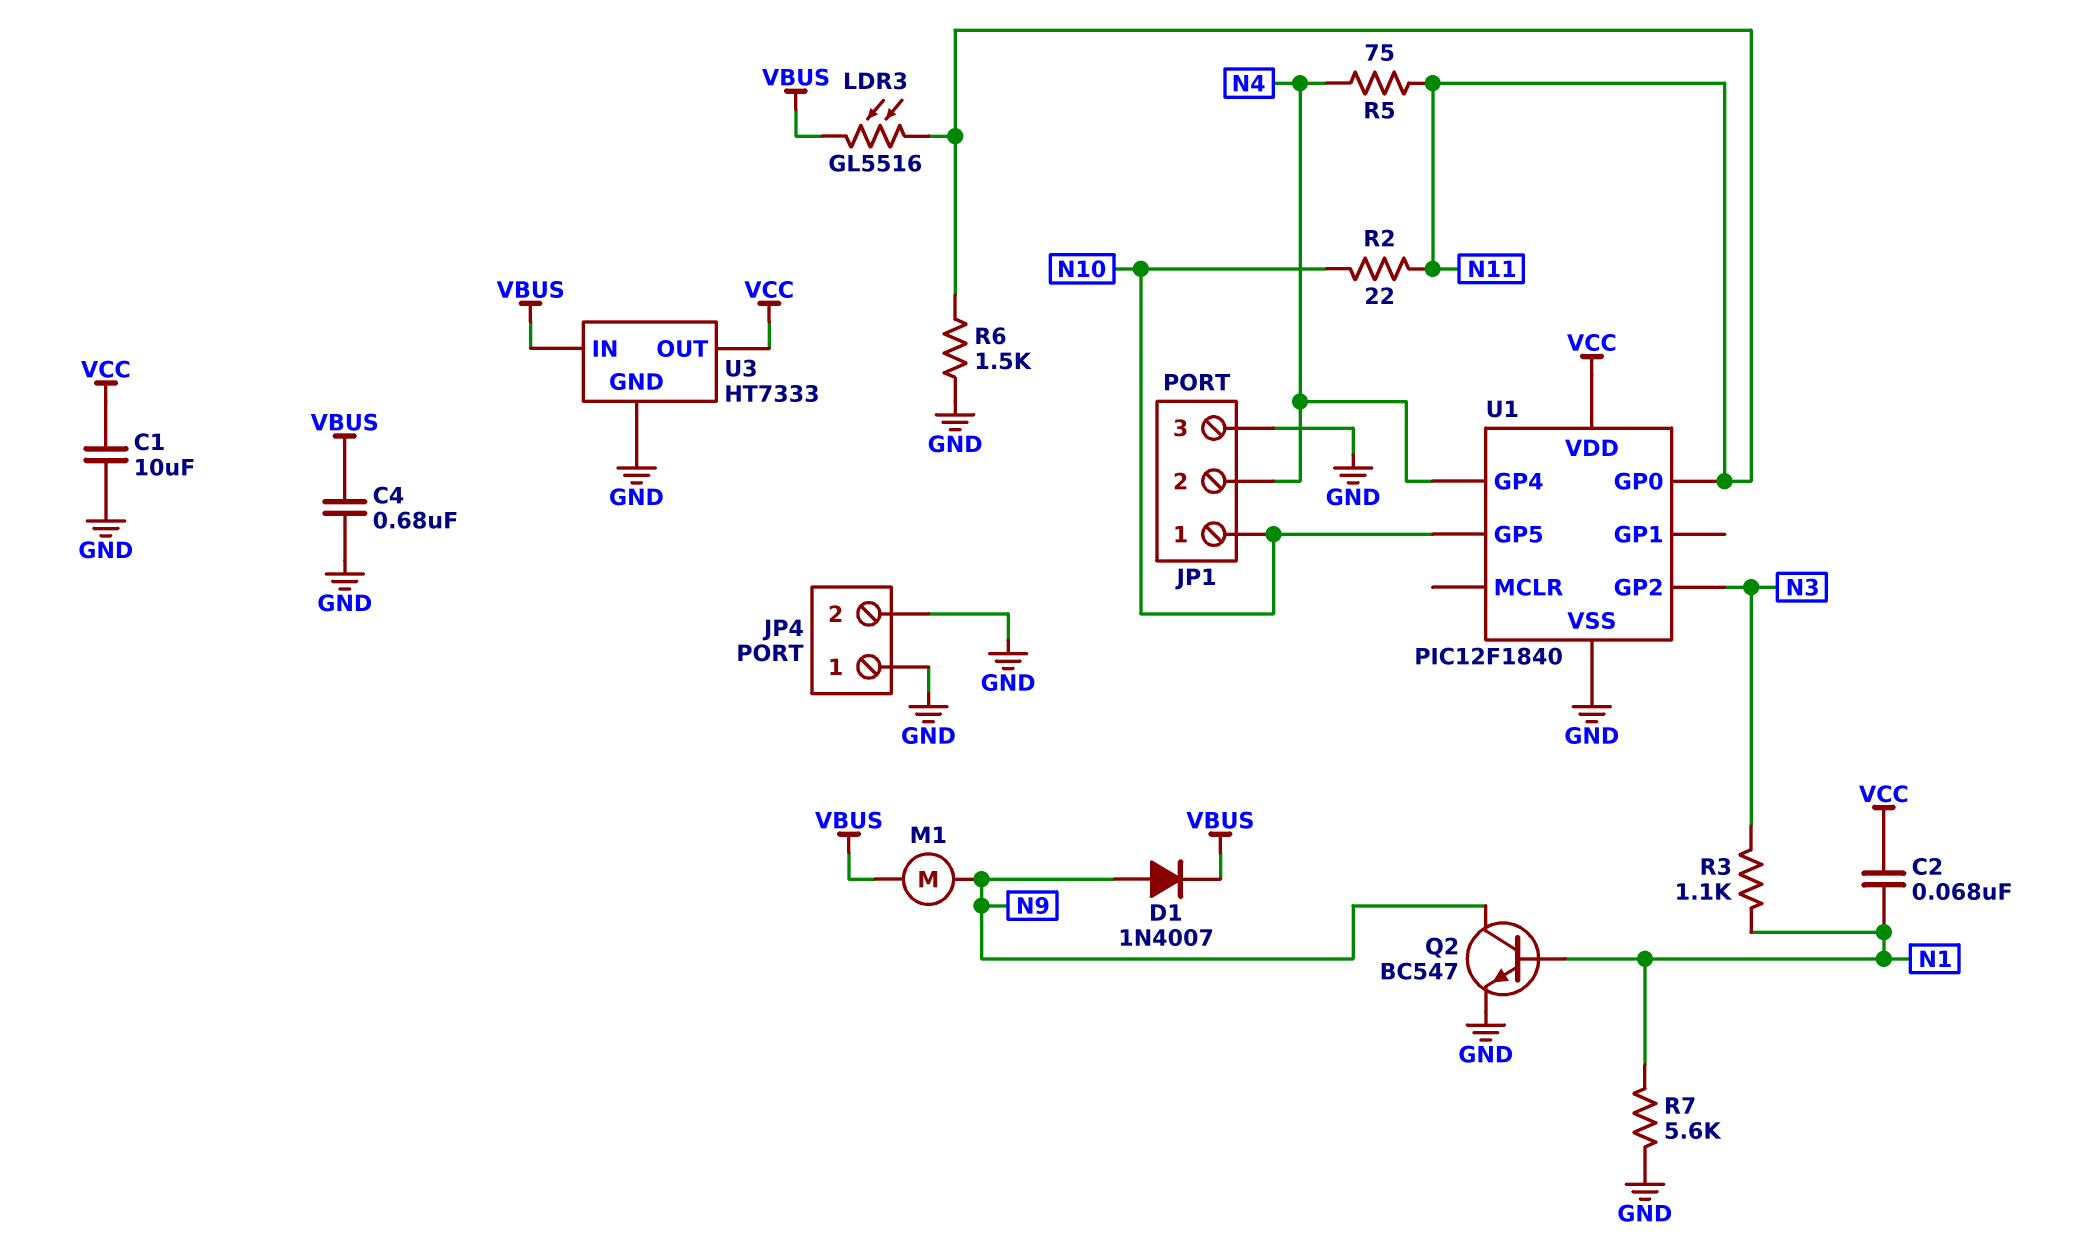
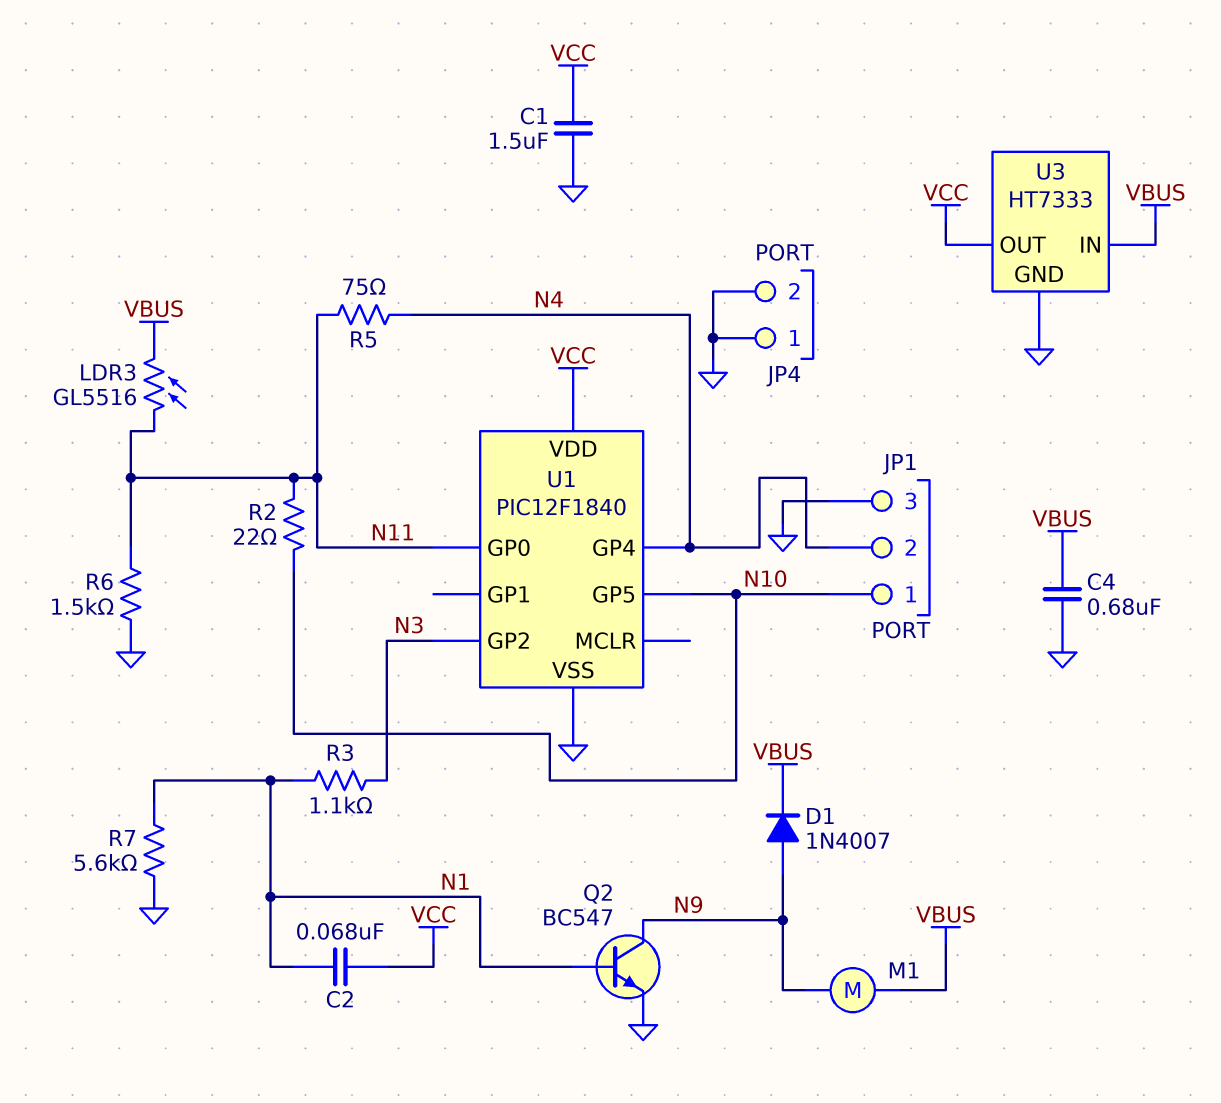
C1: 10uF (GND, VCC) -> 1.5uF (GND, VCC)

